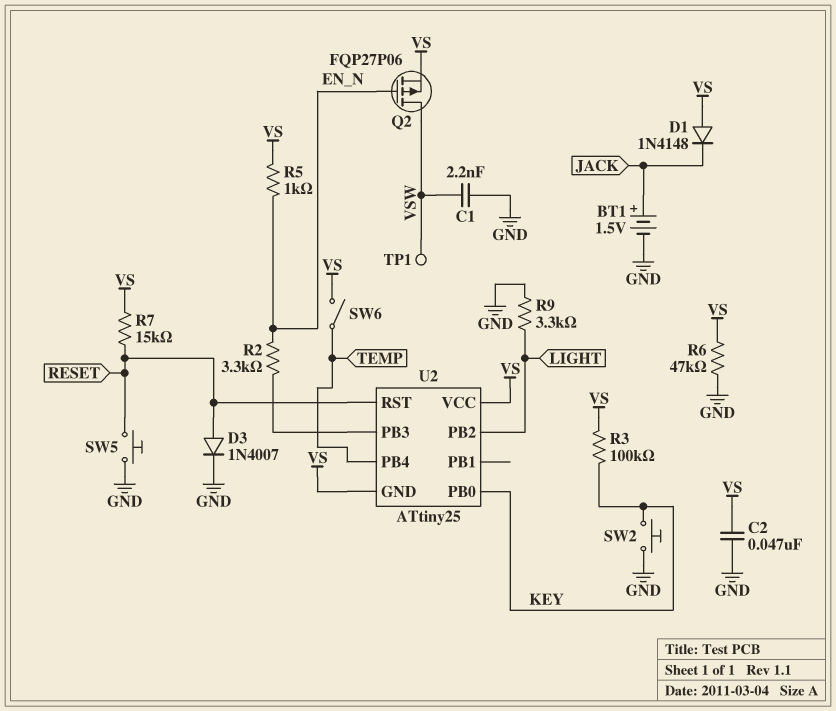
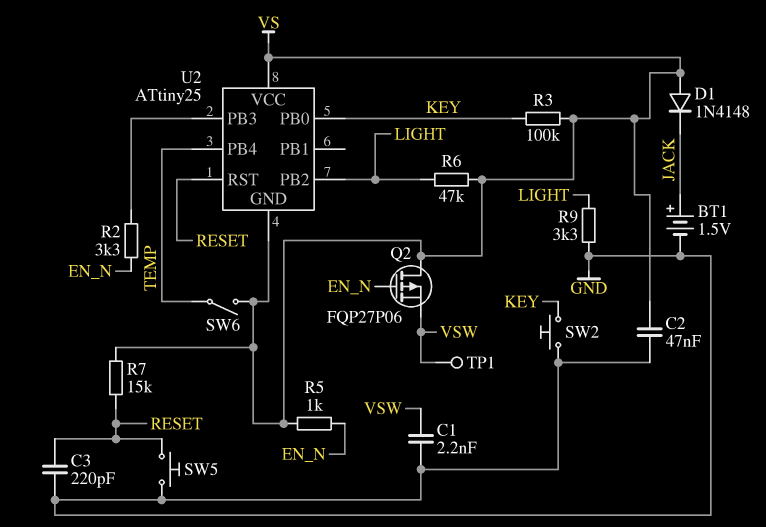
C3: none -> 220pF (GND, RESET)
D3: diode 1N4007 (A RESET, K GND) -> none
Q2: PMOS FQP27P06 (G EN_N, D VSW, S VS) -> PMOS FQP27P06 (G EN_N, D VS, S VSW)
R6: 47k (GND, VS) -> 47k (LIGHT, VS)

